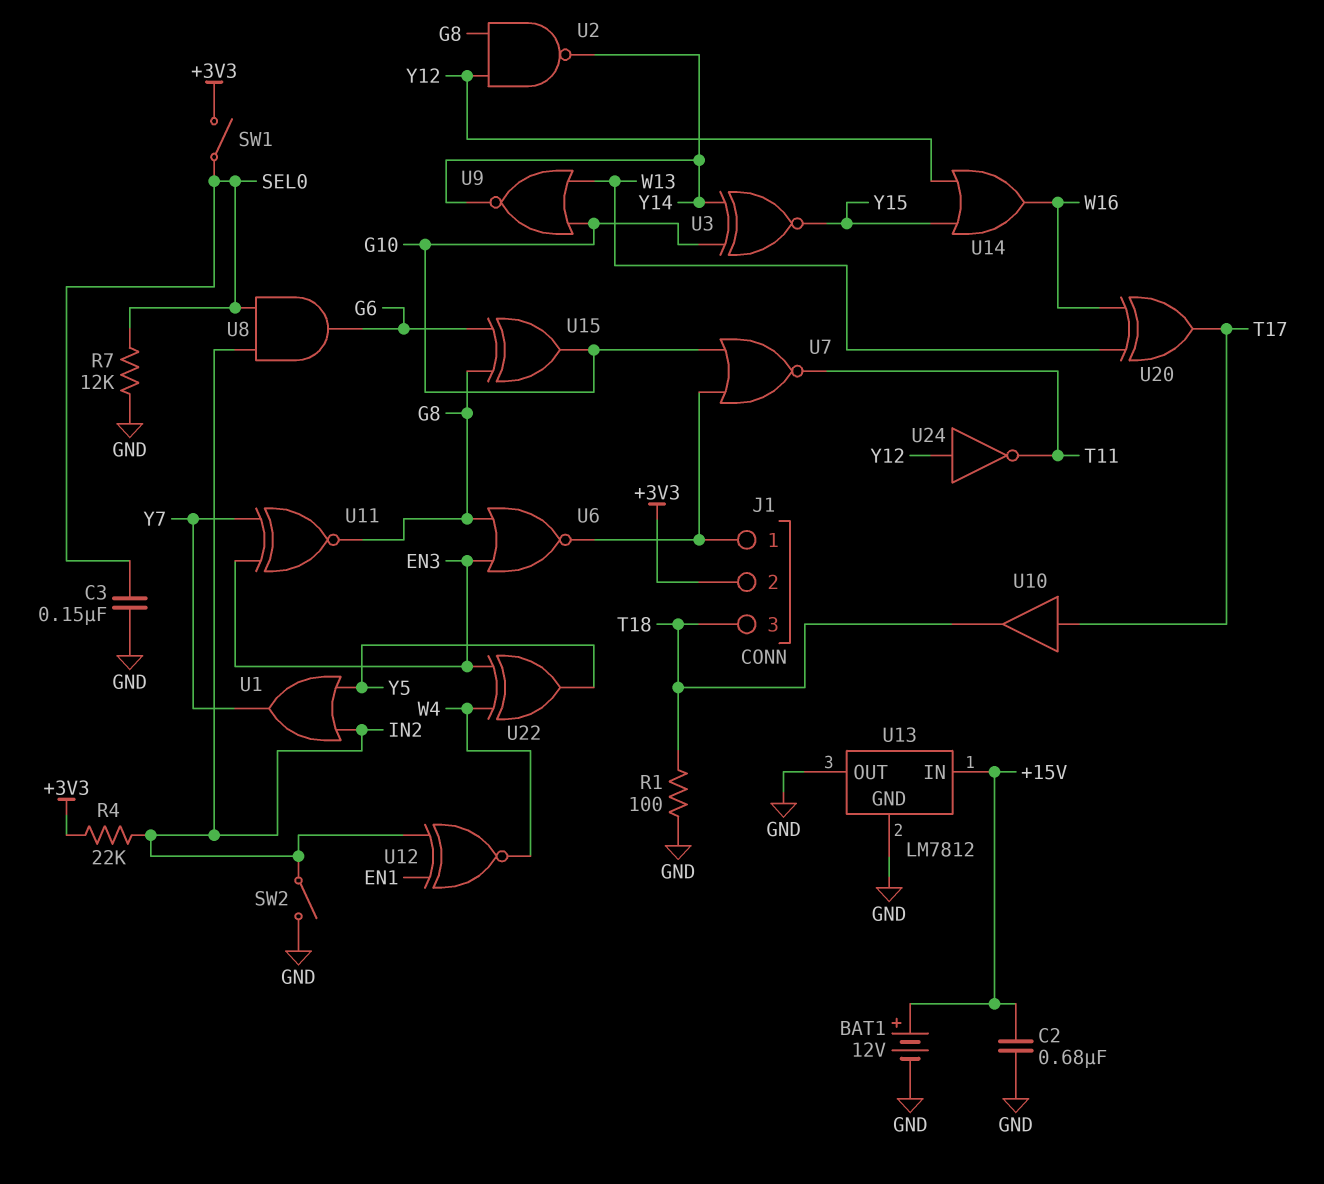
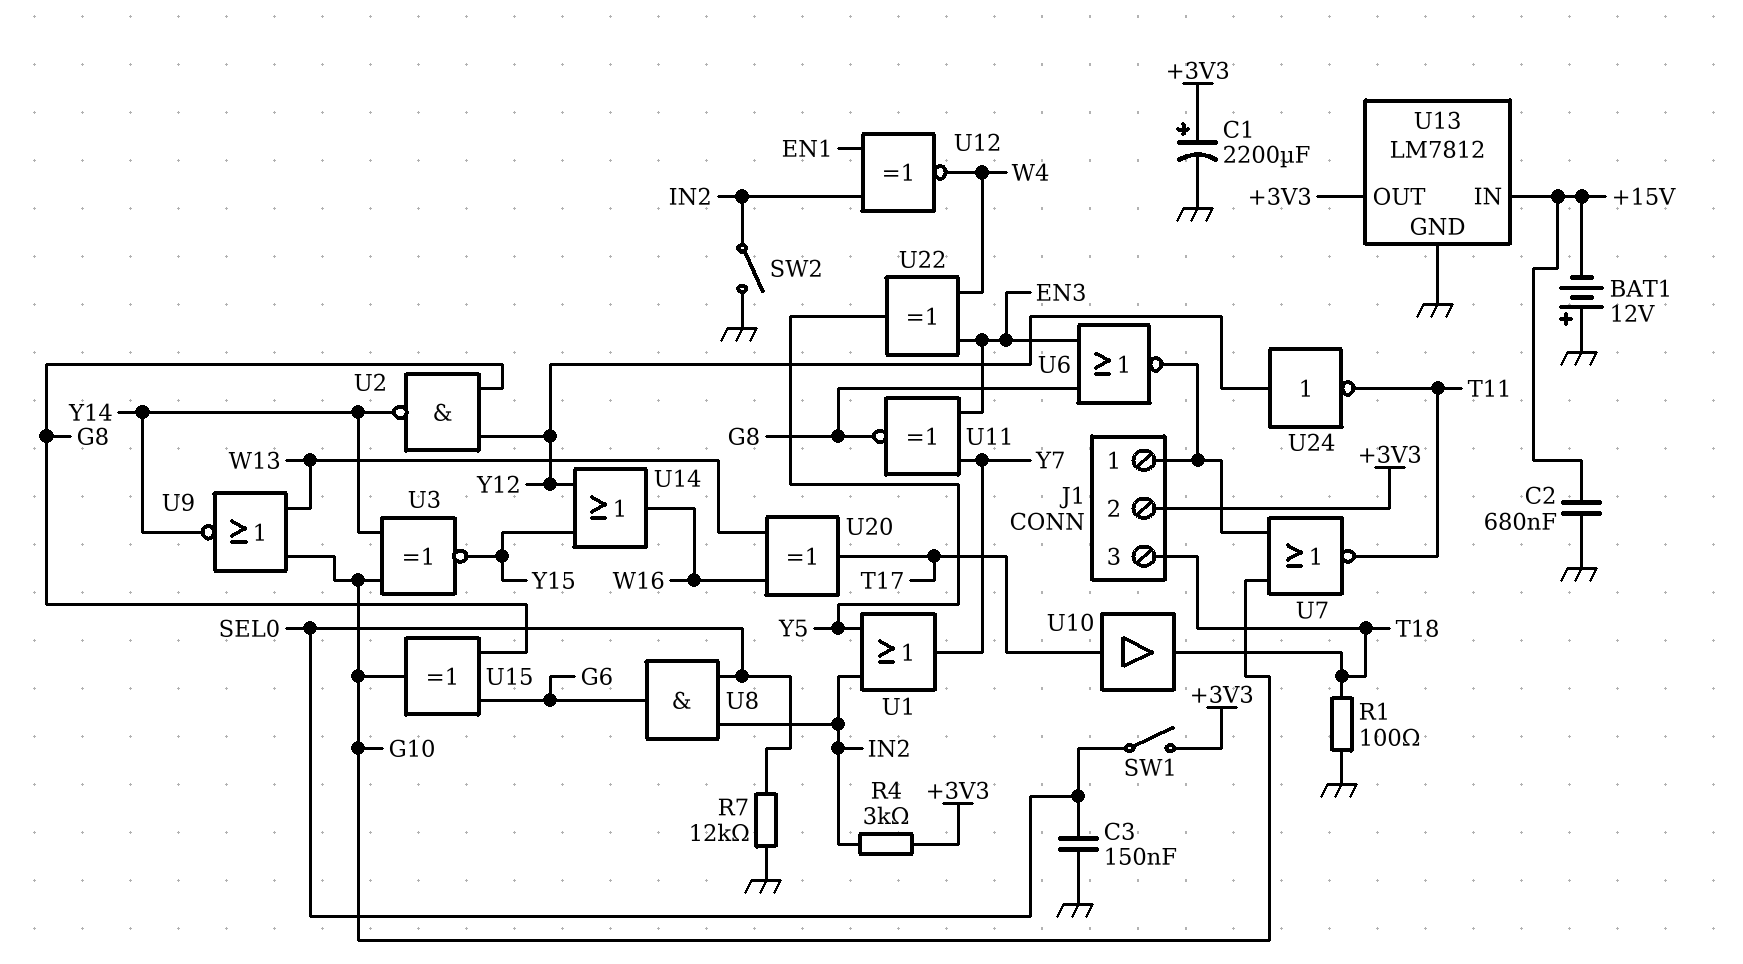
BAT1: 12V (plus +15V, minus GND) -> 12V (plus GND, minus +15V)
C1: none -> 2200uF (plus +3V3, minus GND)
R4: 22k (+3V3, IN2) -> 3k (+3V3, IN2)
U13 pin OUT: GND -> +3V3

